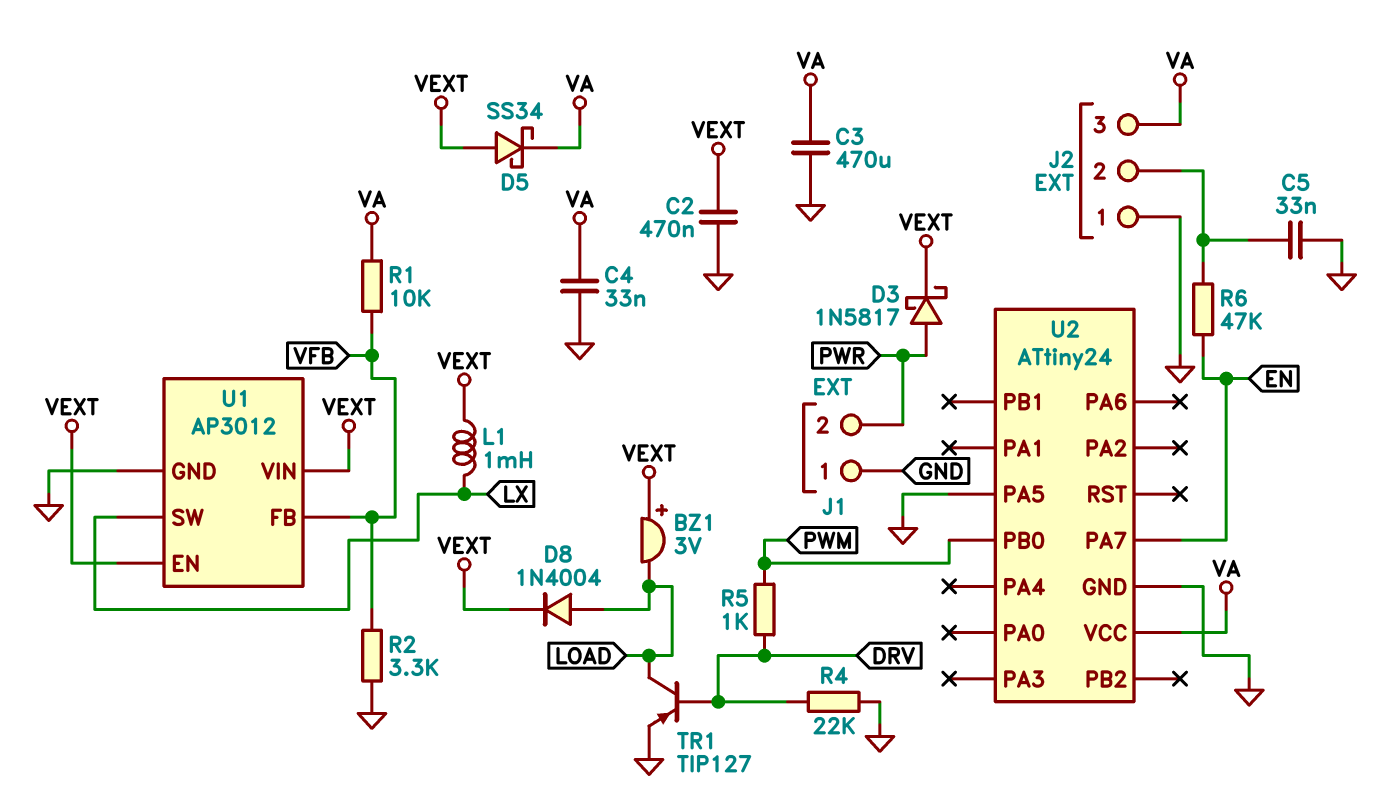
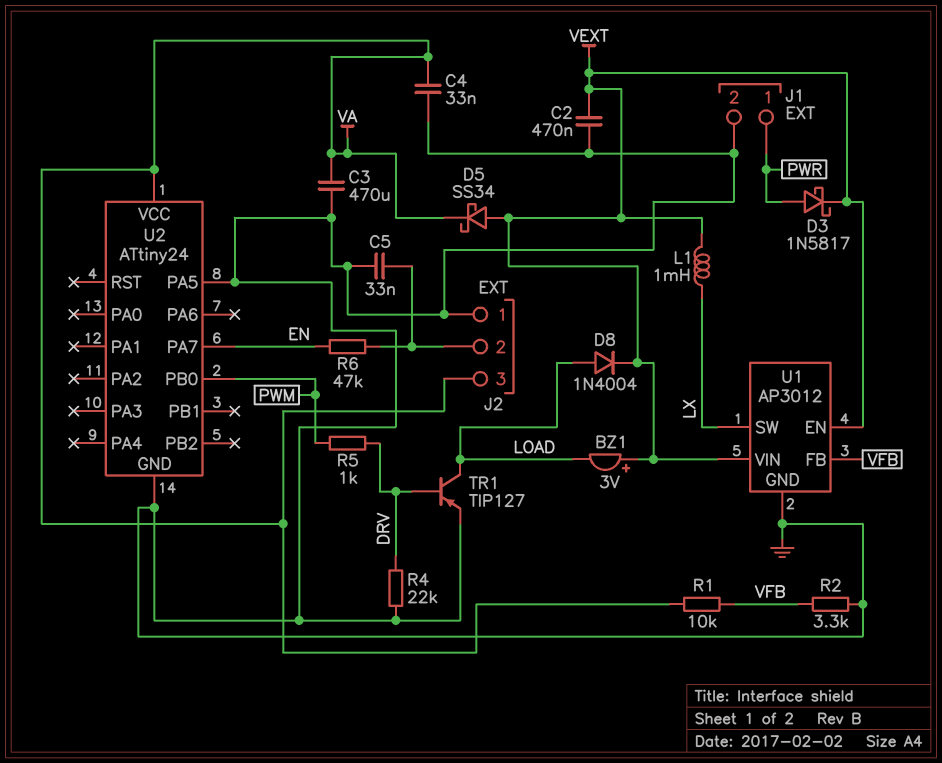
J1 pin 1: GND -> PWR
J1 pin 2: PWR -> GND

